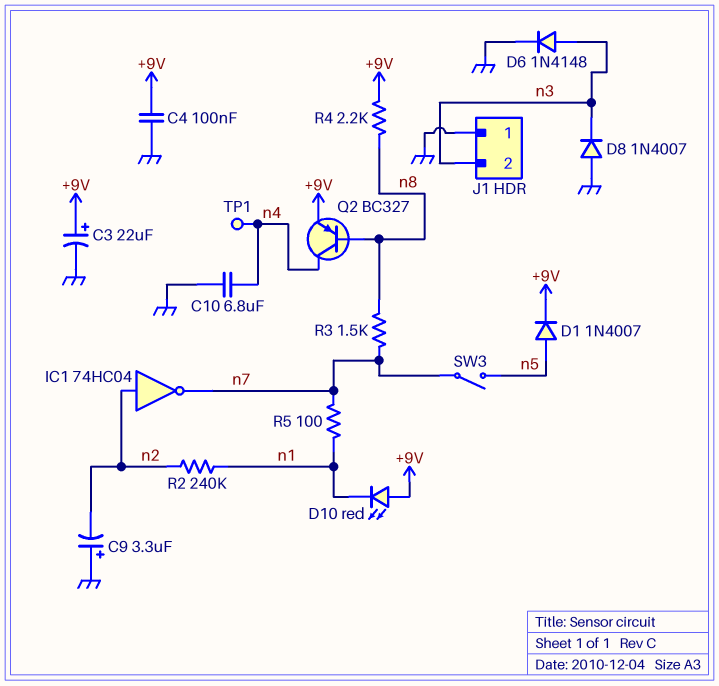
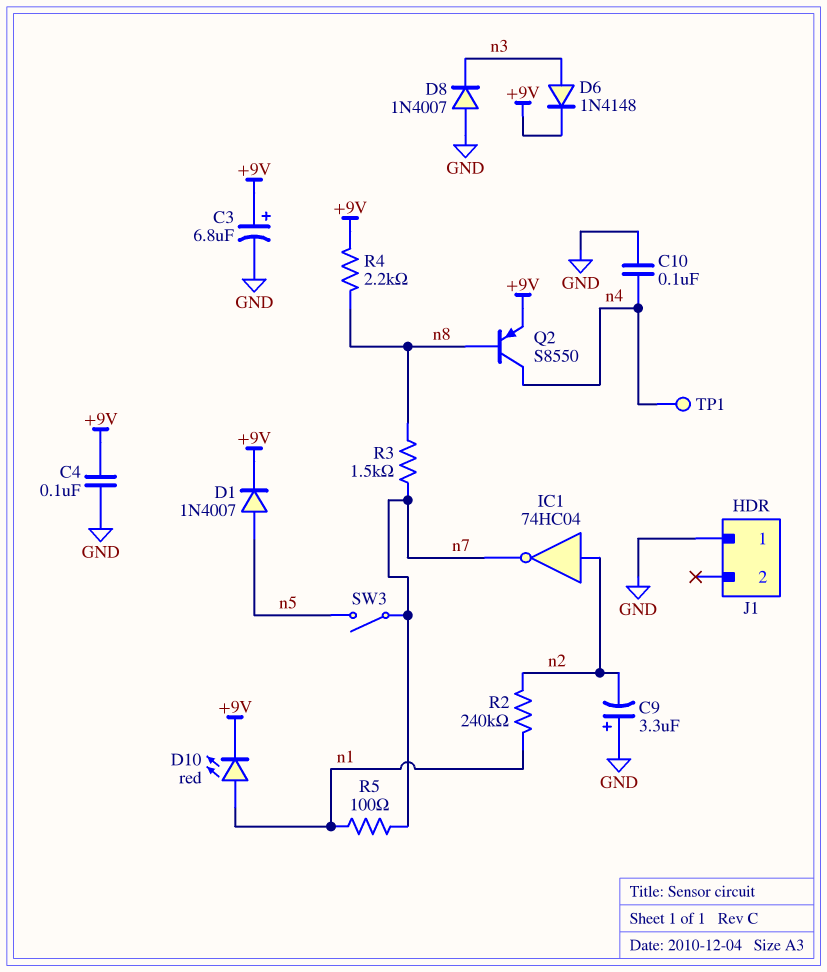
C3: 22uF (plus +9V, minus GND) -> 6.8uF (plus +9V, minus GND)
C10: 6.8uF (GND, n4) -> 100nF (GND, n4)
D6: diode 1N4148 (A n3, K GND) -> diode 1N4148 (A n3, K +9V)
D10: LED red (A +9V, K n1) -> LED red (A n1, K +9V)
J1 pin 2: n3 -> none
Q2: PNP BC327 (B n8, C n4, E +9V) -> PNP S8550 (B n8, C n4, E +9V)

